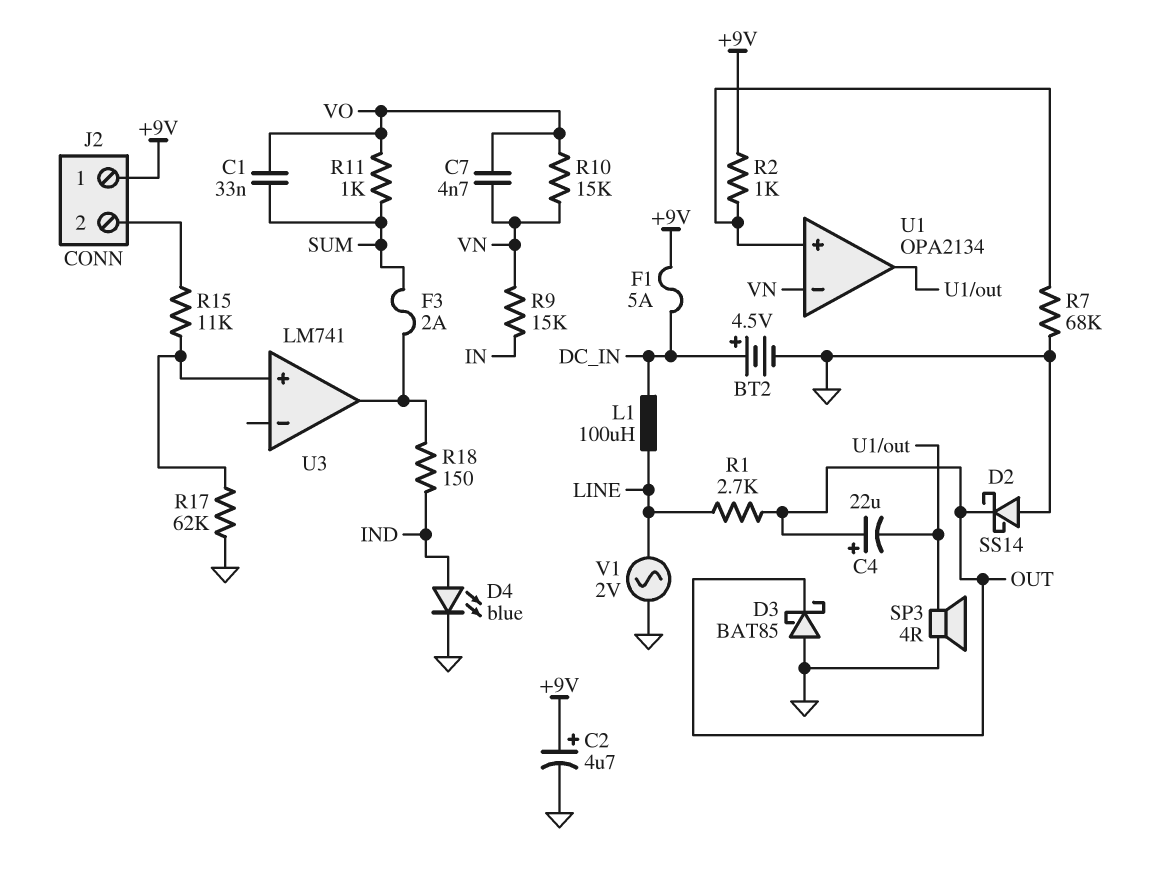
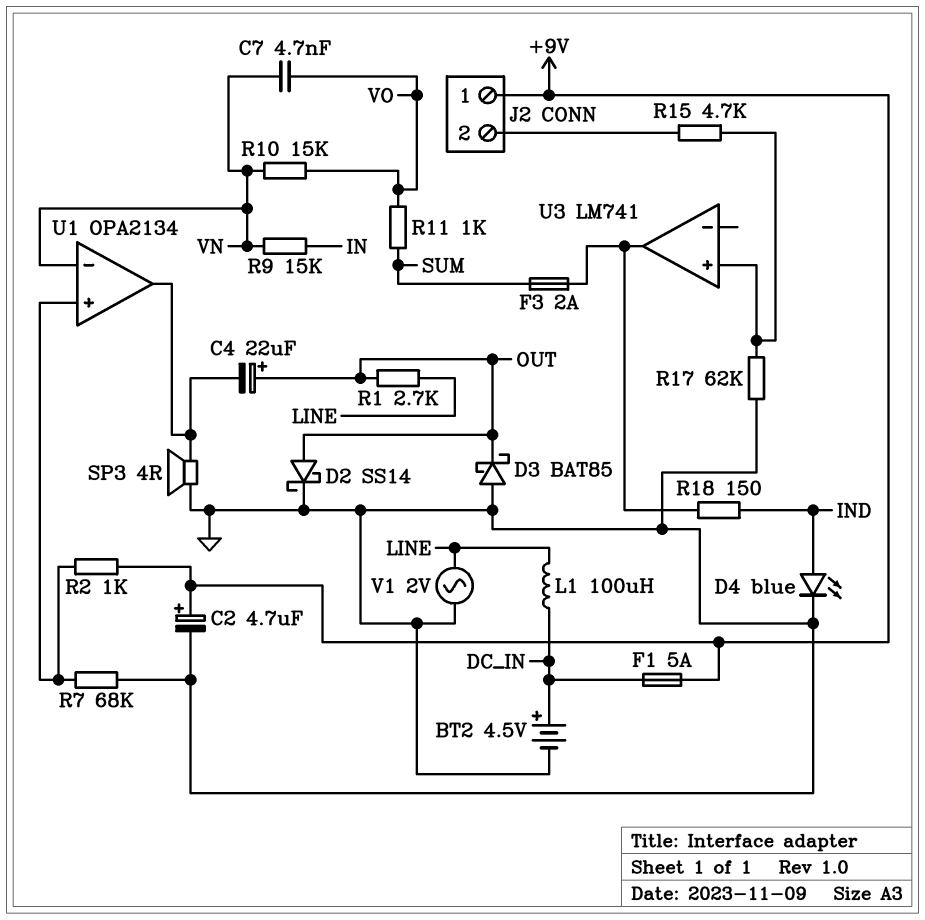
C1: 33nF (SUM, VO) -> none
D2: schottky SS14 (A GND, K OUT) -> schottky SS14 (A OUT, K GND)
R15: 11k (J2/2, U3/in+) -> 4.7k (J2/2, U3/in+)

